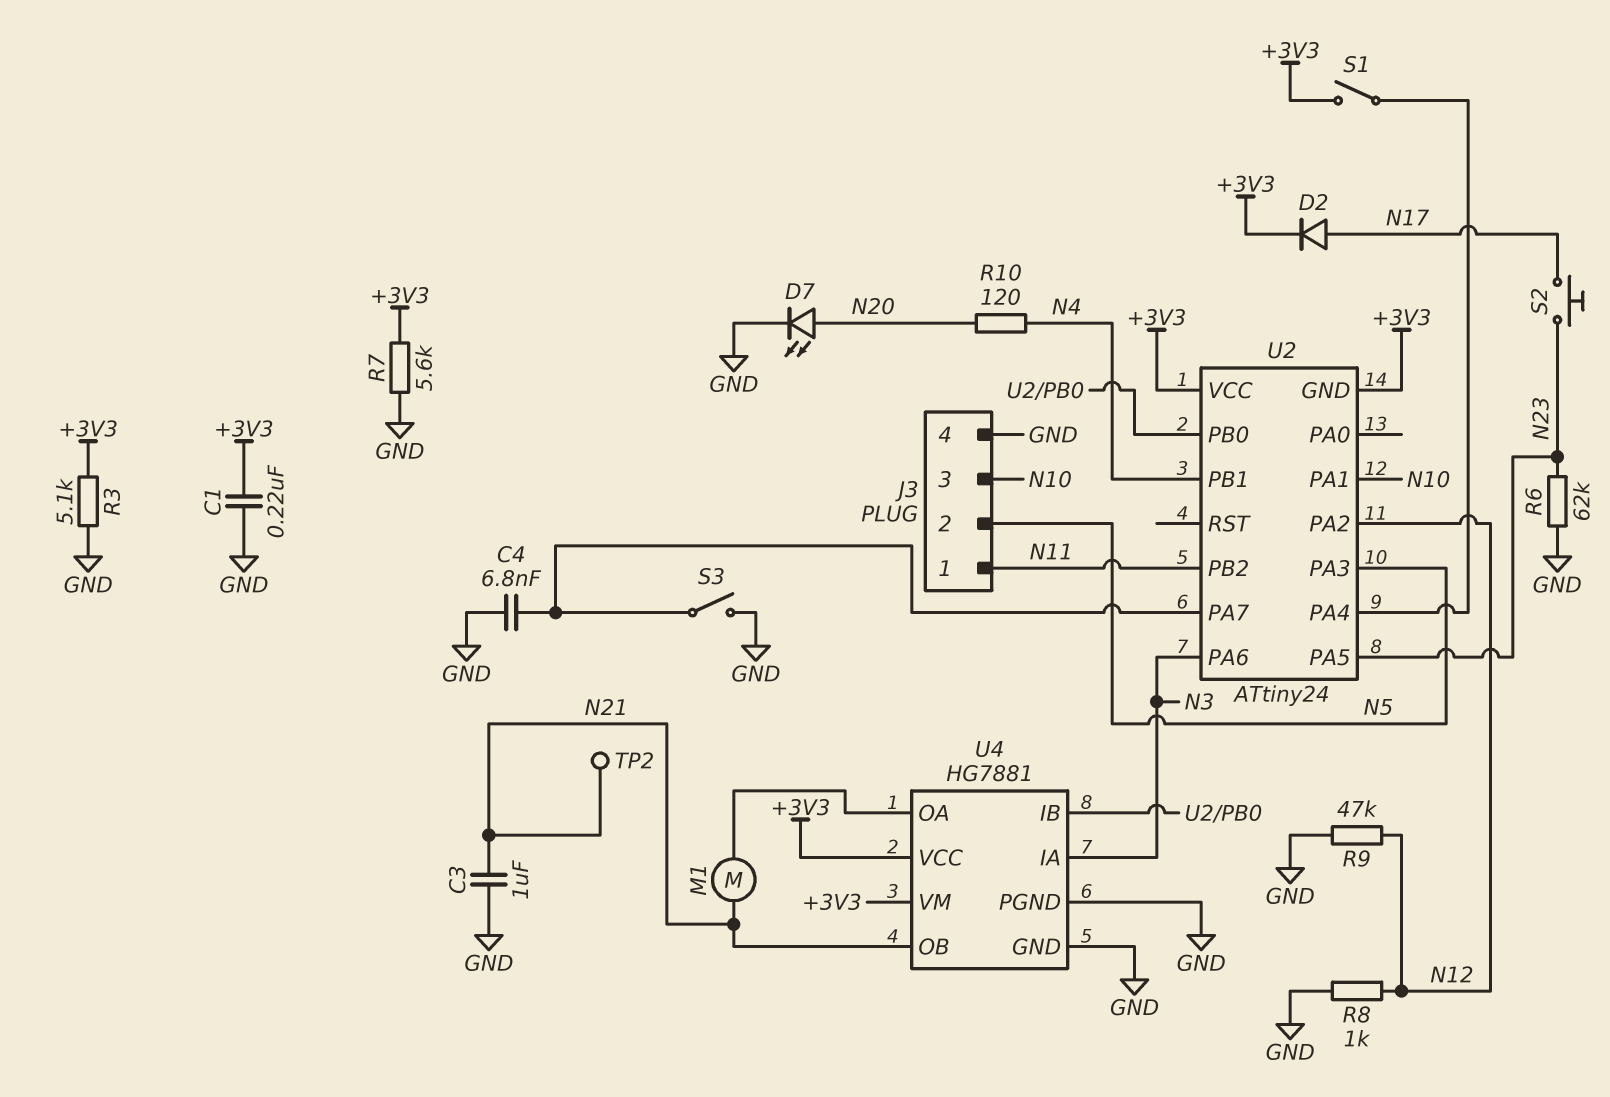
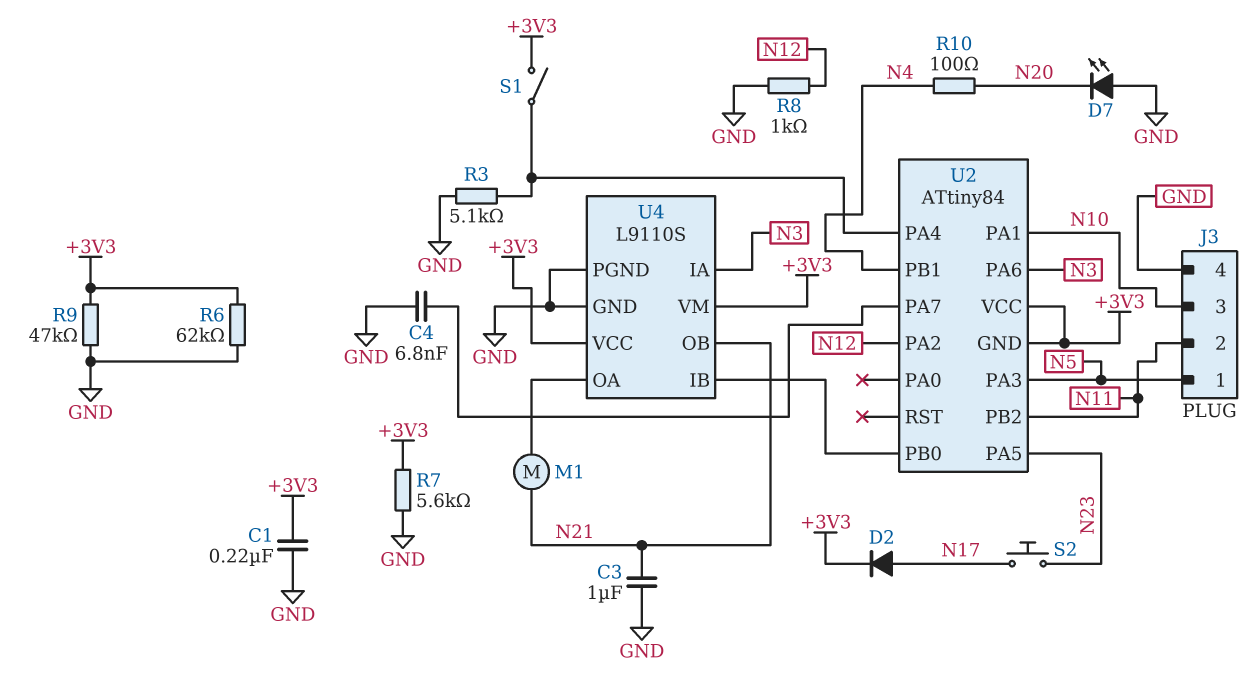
D7: LED (A N20, K GND) -> LED (A GND, K N20)
J3 pin 1: N11 -> N5
J3 pin 2: N5 -> N11
R3: 5.1k (+3V3, GND) -> 5.1k (GND, U2/PA4)
R6: 62k (GND, N23) -> 62k (+3V3, GND)
R9: 47k (GND, N12) -> 47k (+3V3, GND)
R10: 120 (N4, N20) -> 100 (N4, N20)
S3: switch (GND, U2/PA7) -> none
TP2: test point (N21) -> none
U2: ATtiny24 -> ATtiny84
U4: HG7881 -> L9110S

